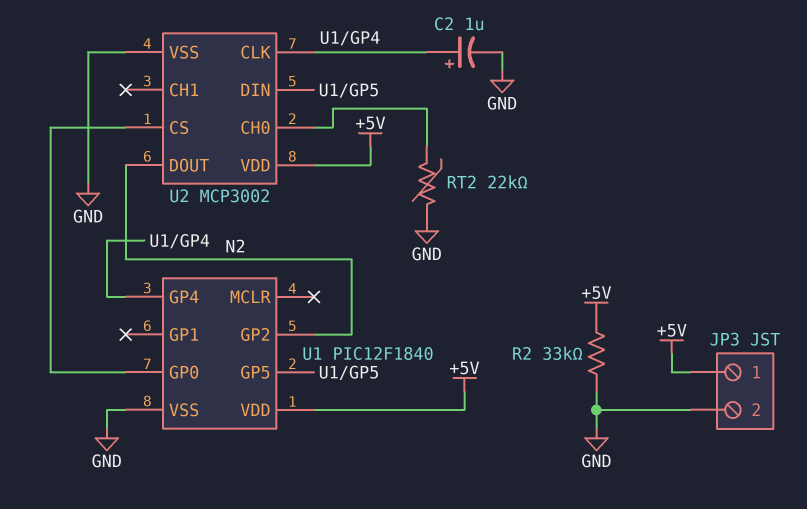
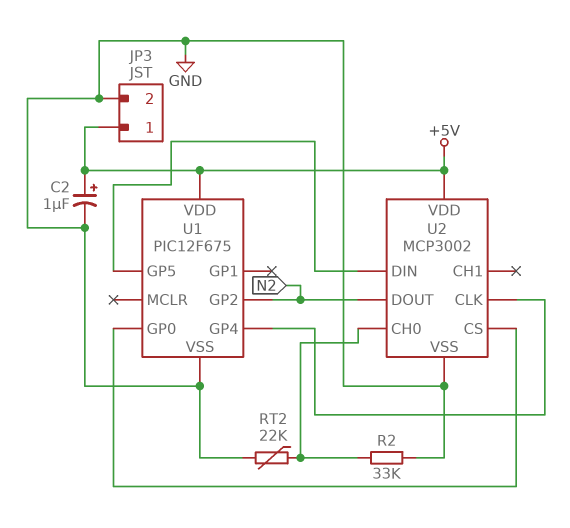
C2: 1uF (plus U1/GP4, minus GND) -> 1uF (plus +5V, minus GND)
R2: 33k (+5V, GND) -> 33k (GND, U2/CH0)
U1: PIC12F1840 -> PIC12F675

